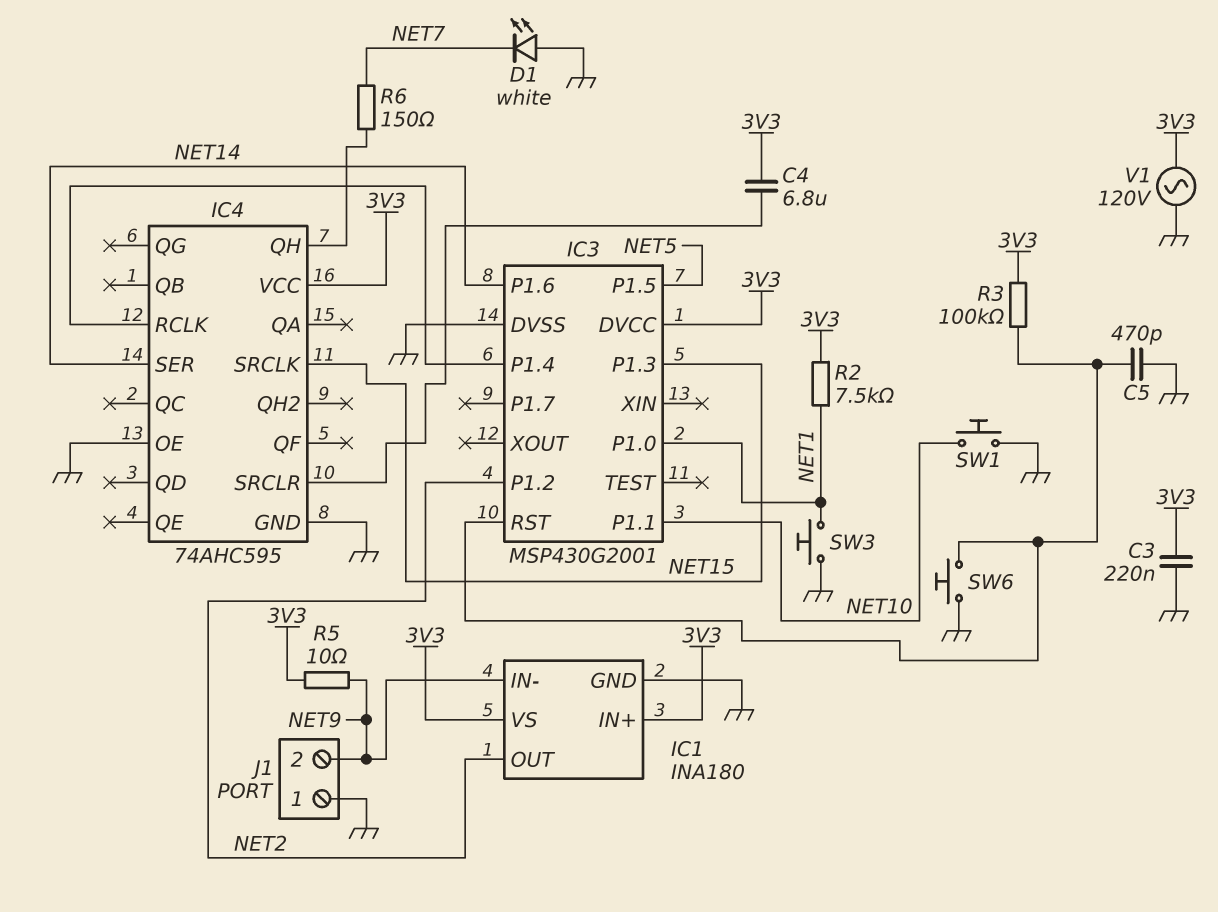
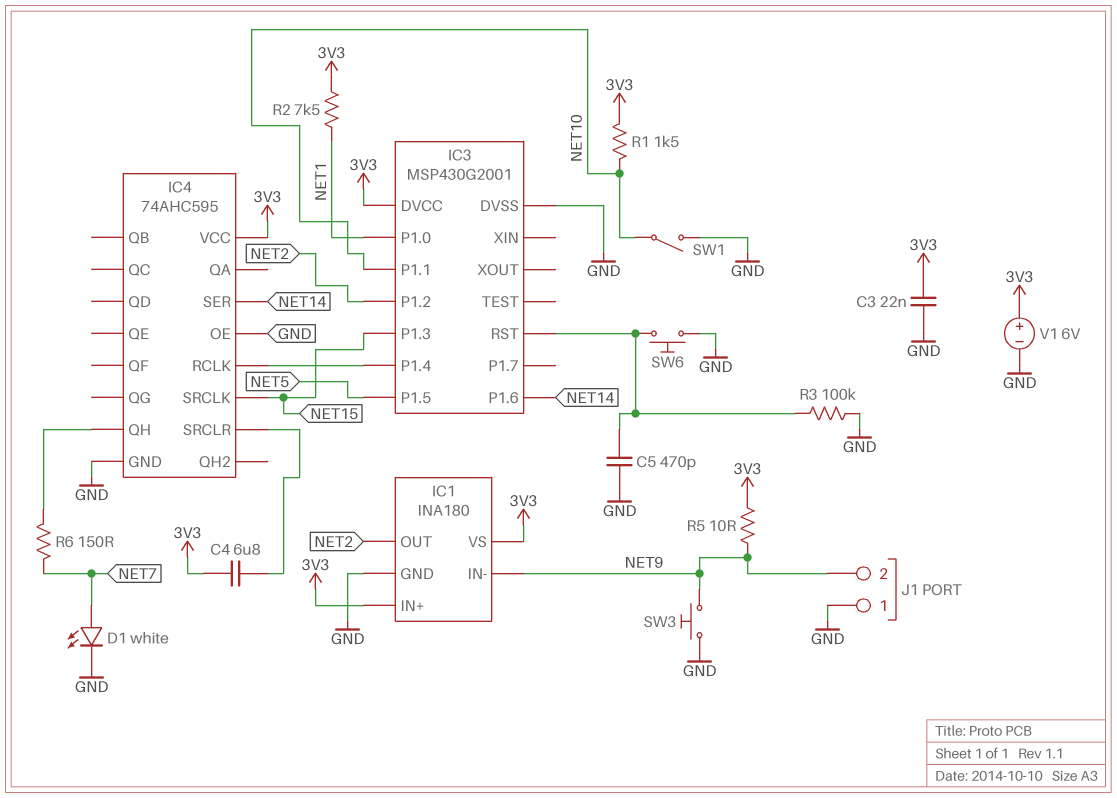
C3: 220nF (3V3, GND) -> 22nF (3V3, GND)
D1: LED white (A GND, K NET7) -> LED white (A NET7, K GND)
R1: none -> 1.5k (3V3, NET10)
R3: 100k (3V3, IC3/RST) -> 100k (GND, IC3/RST)
SW1: button (GND, NET10) -> switch (GND, NET10)
SW3: button (GND, NET1) -> button (GND, NET9)
V1: AC 120V (3V3, GND) -> 6V (plus 3V3, minus GND)

